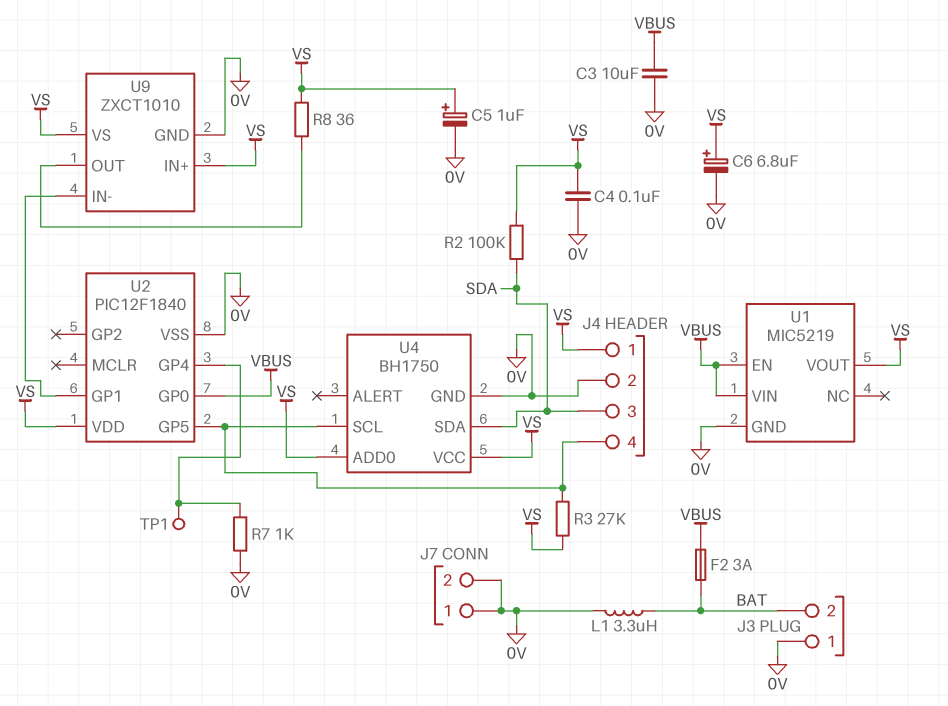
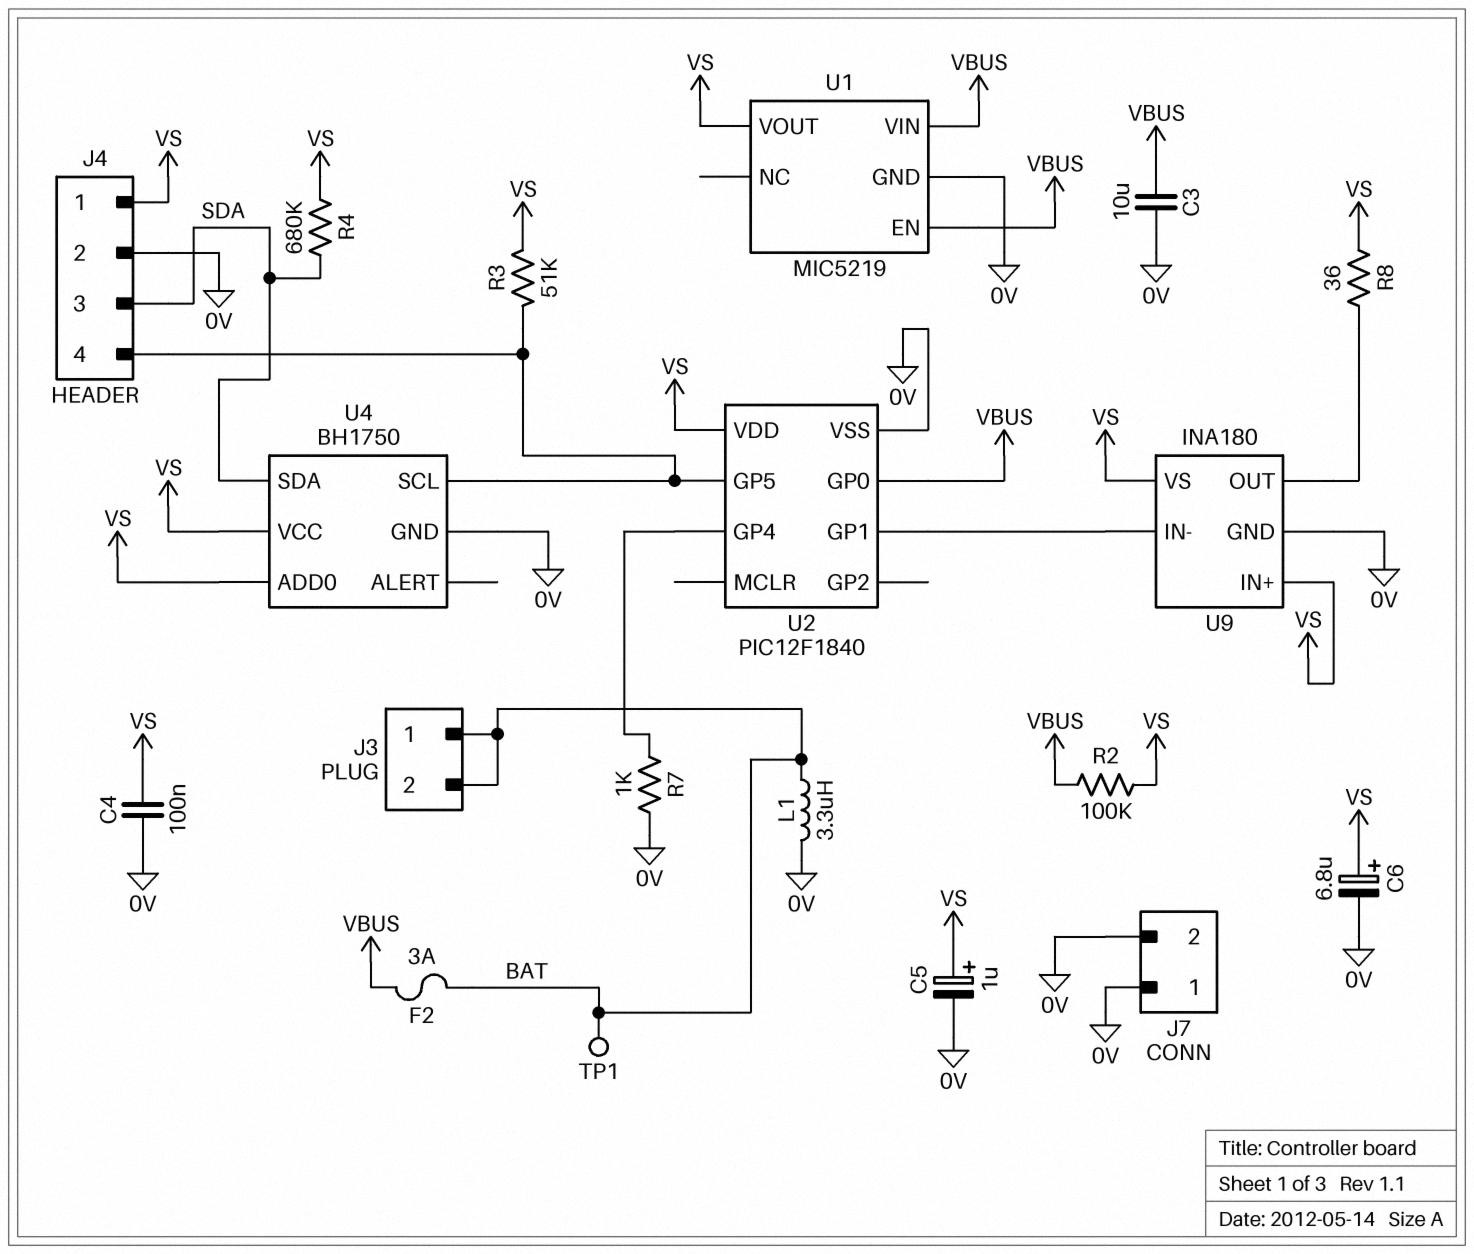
J3 pin 1: 0V -> BAT
R2: 100k (SDA, VS) -> 100k (VBUS, VS)
R3: 27k (J4/4, VS) -> 51k (J4/4, VS)
R4: none -> 680k (SDA, VS)
TP1: test point (U2/GP4) -> test point (BAT)
U9: ZXCT1010 -> INA180

